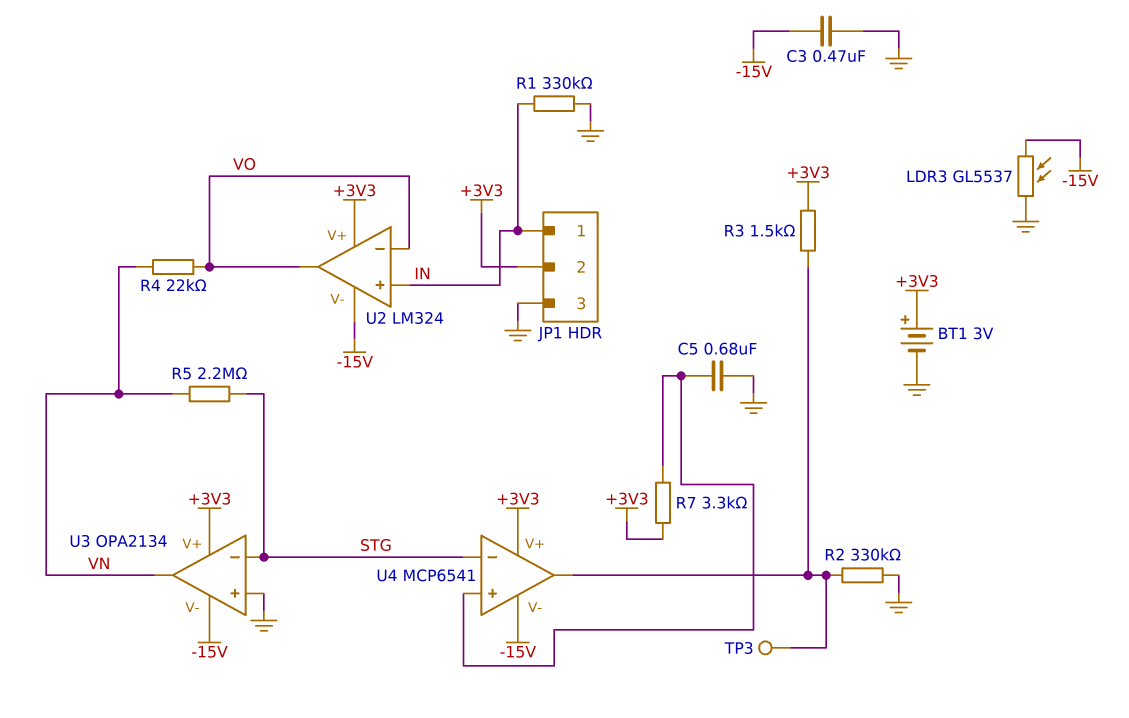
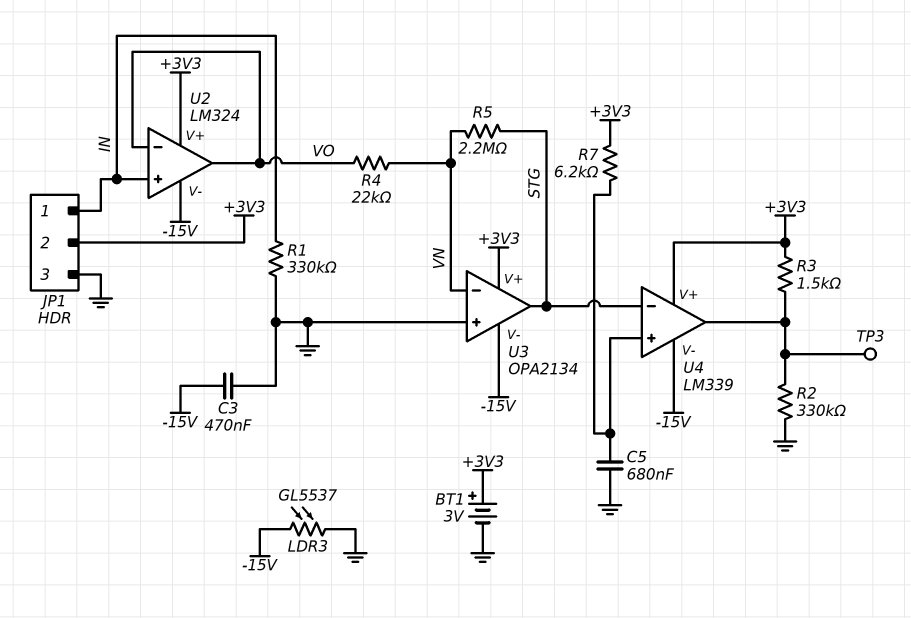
R7: 3.3k (+3V3, U4/in+) -> 6.2k (+3V3, U4/in+)
U3 pin in-: STG -> VN
U3 pin out: VN -> STG
U4: MCP6541 -> LM339

